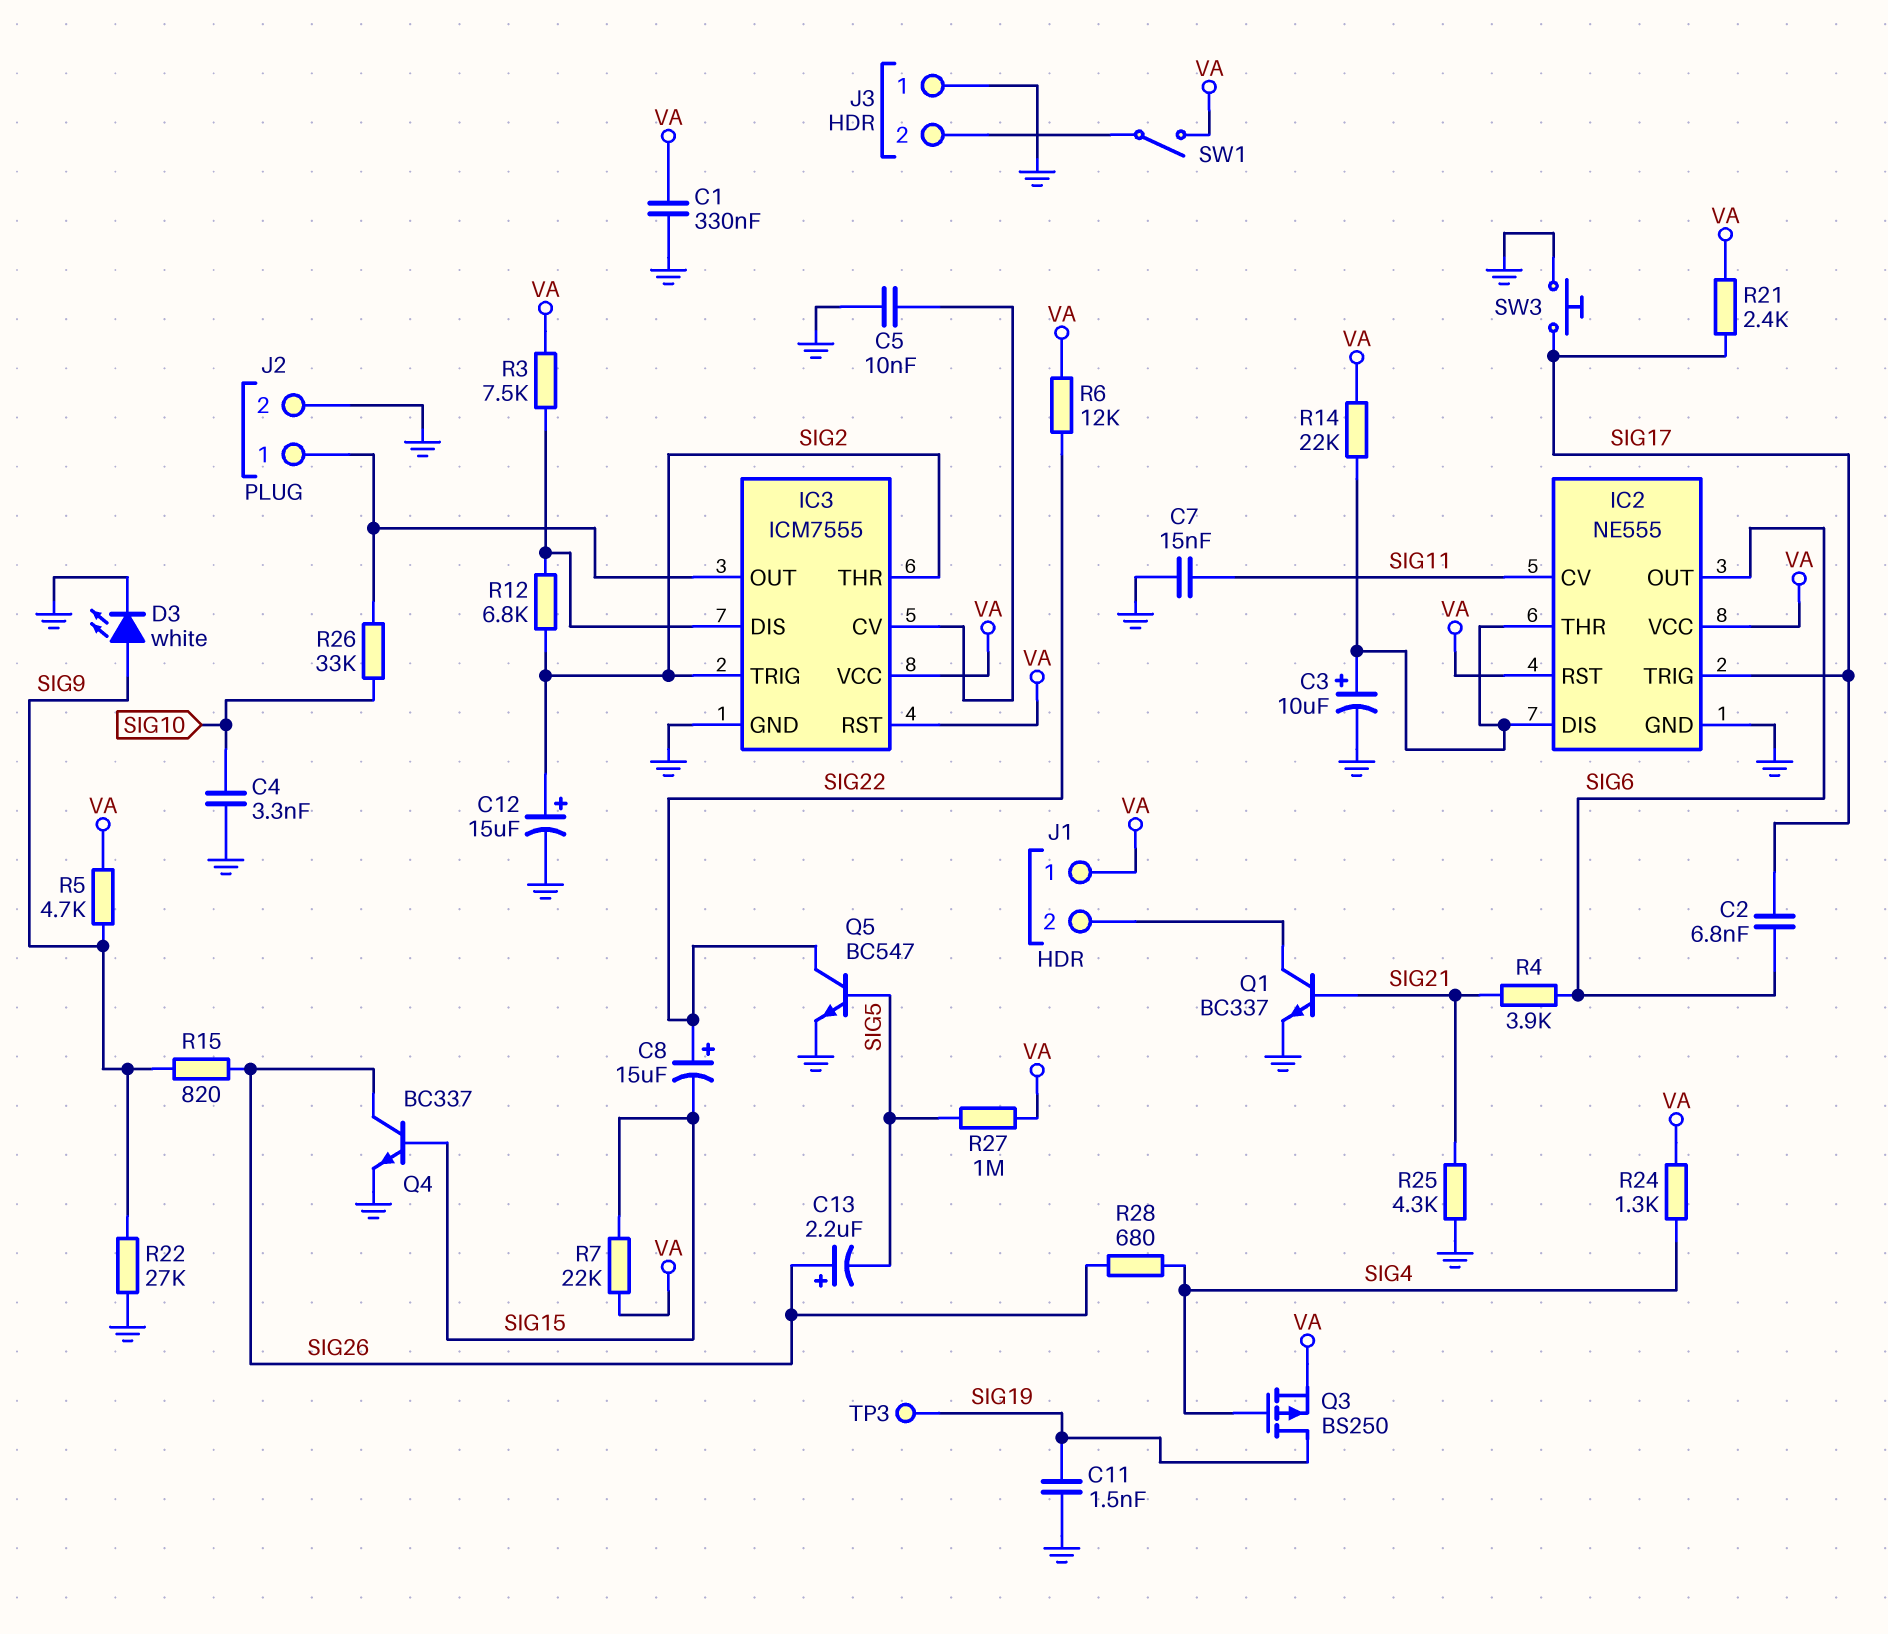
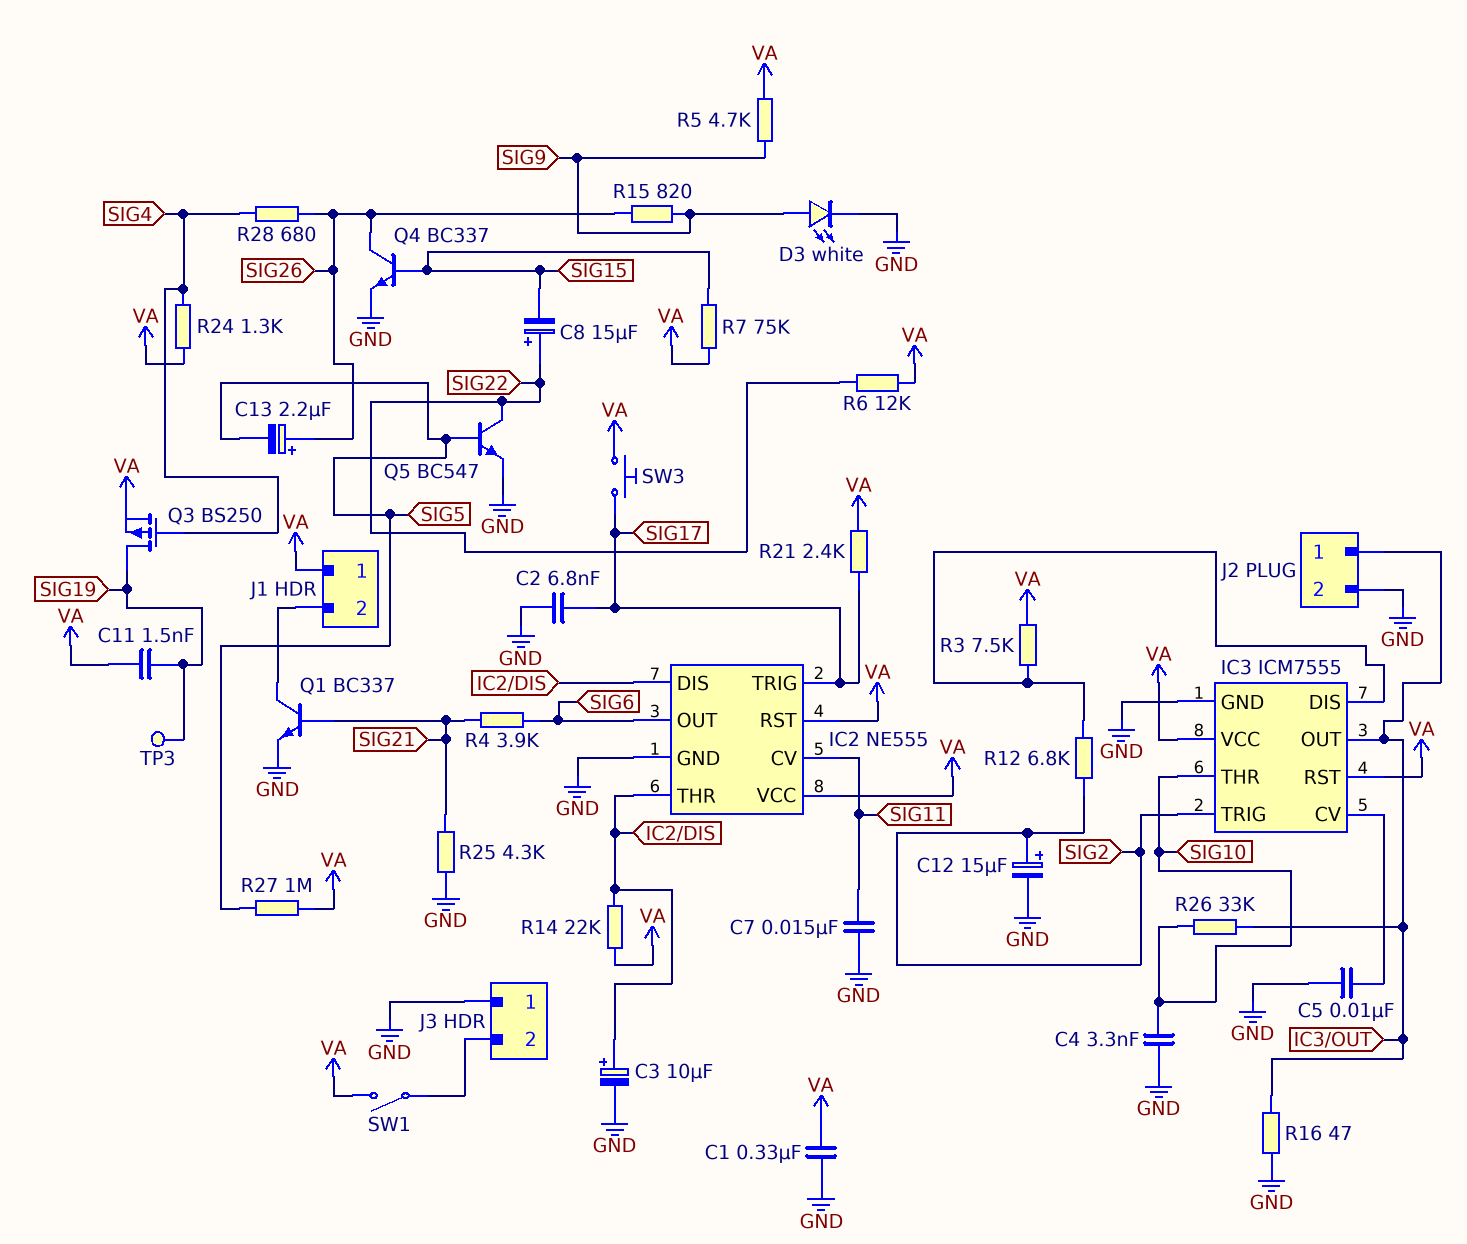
C2: 6.8nF (SIG6, SIG17) -> 6.8nF (GND, SIG17)
C11: 1.5nF (GND, SIG19) -> 1.5nF (SIG19, VA)
IC3 pin THR: SIG2 -> SIG10
R7: 22k (SIG15, VA) -> 75k (SIG15, VA)
R16: none -> 47 (GND, IC3/OUT)
R22: 27k (GND, SIG9) -> none
SW3: button (GND, SIG17) -> button (SIG17, VA)

